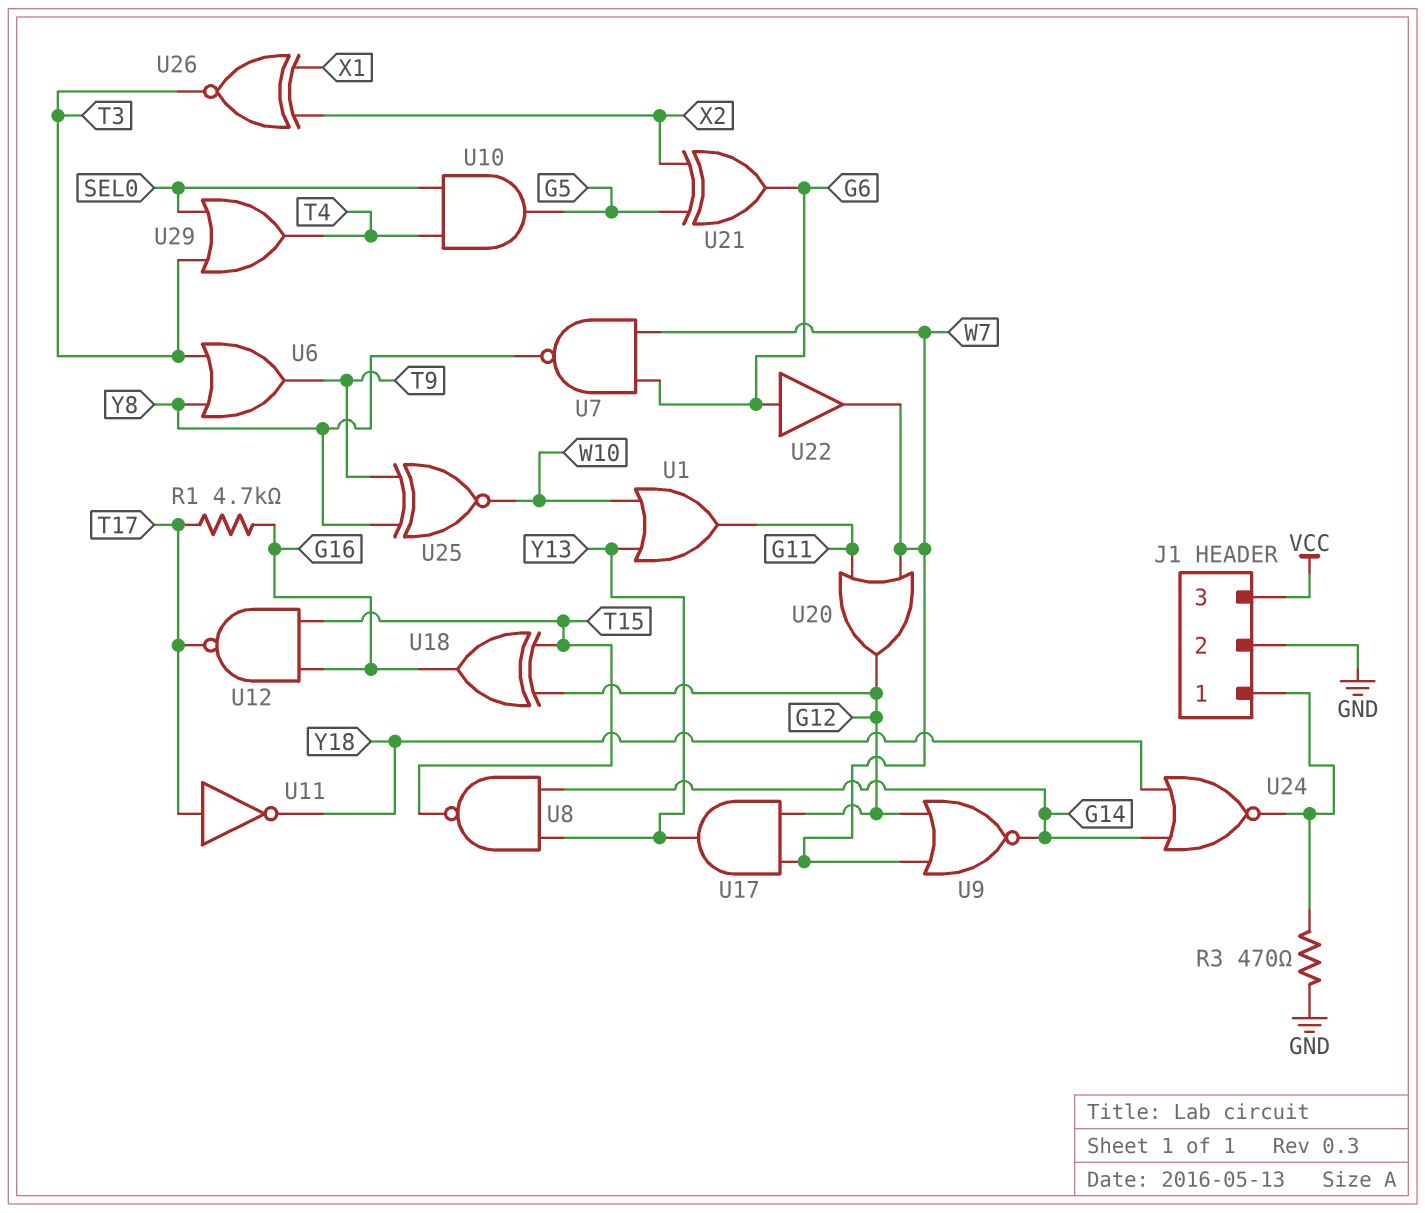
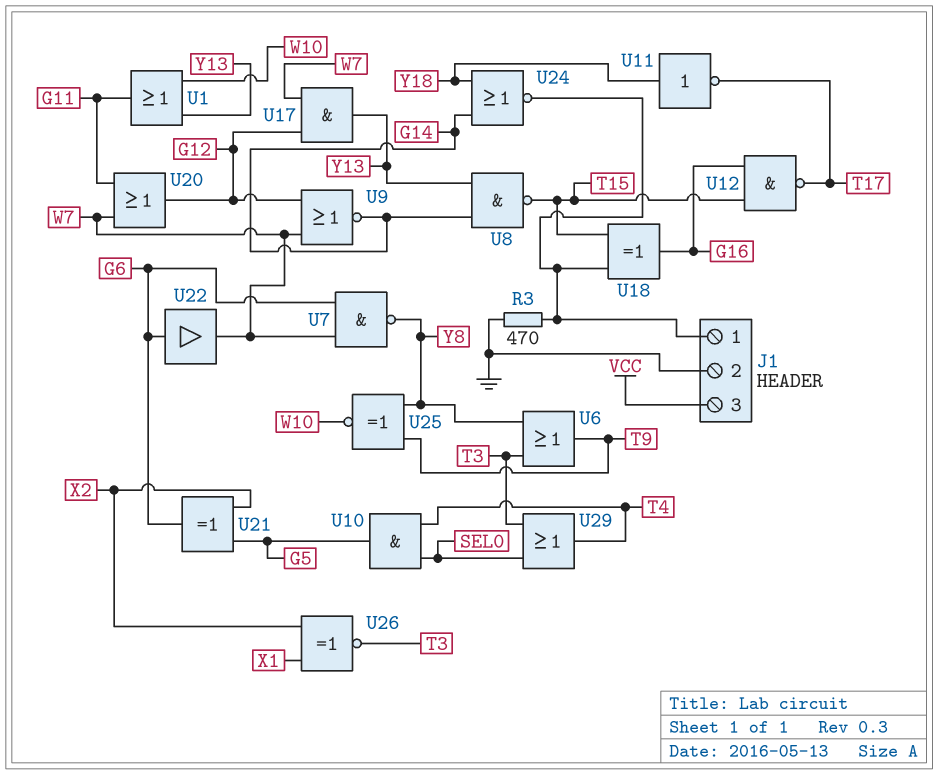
R1: 4.7k (G16, T17) -> none
U11: NOT (in T17, out Y18) -> NOT (in Y18, out T17)
U18: XOR (in G12, in T15, out G16) -> XOR (in J1/1, in T15, out G16)

